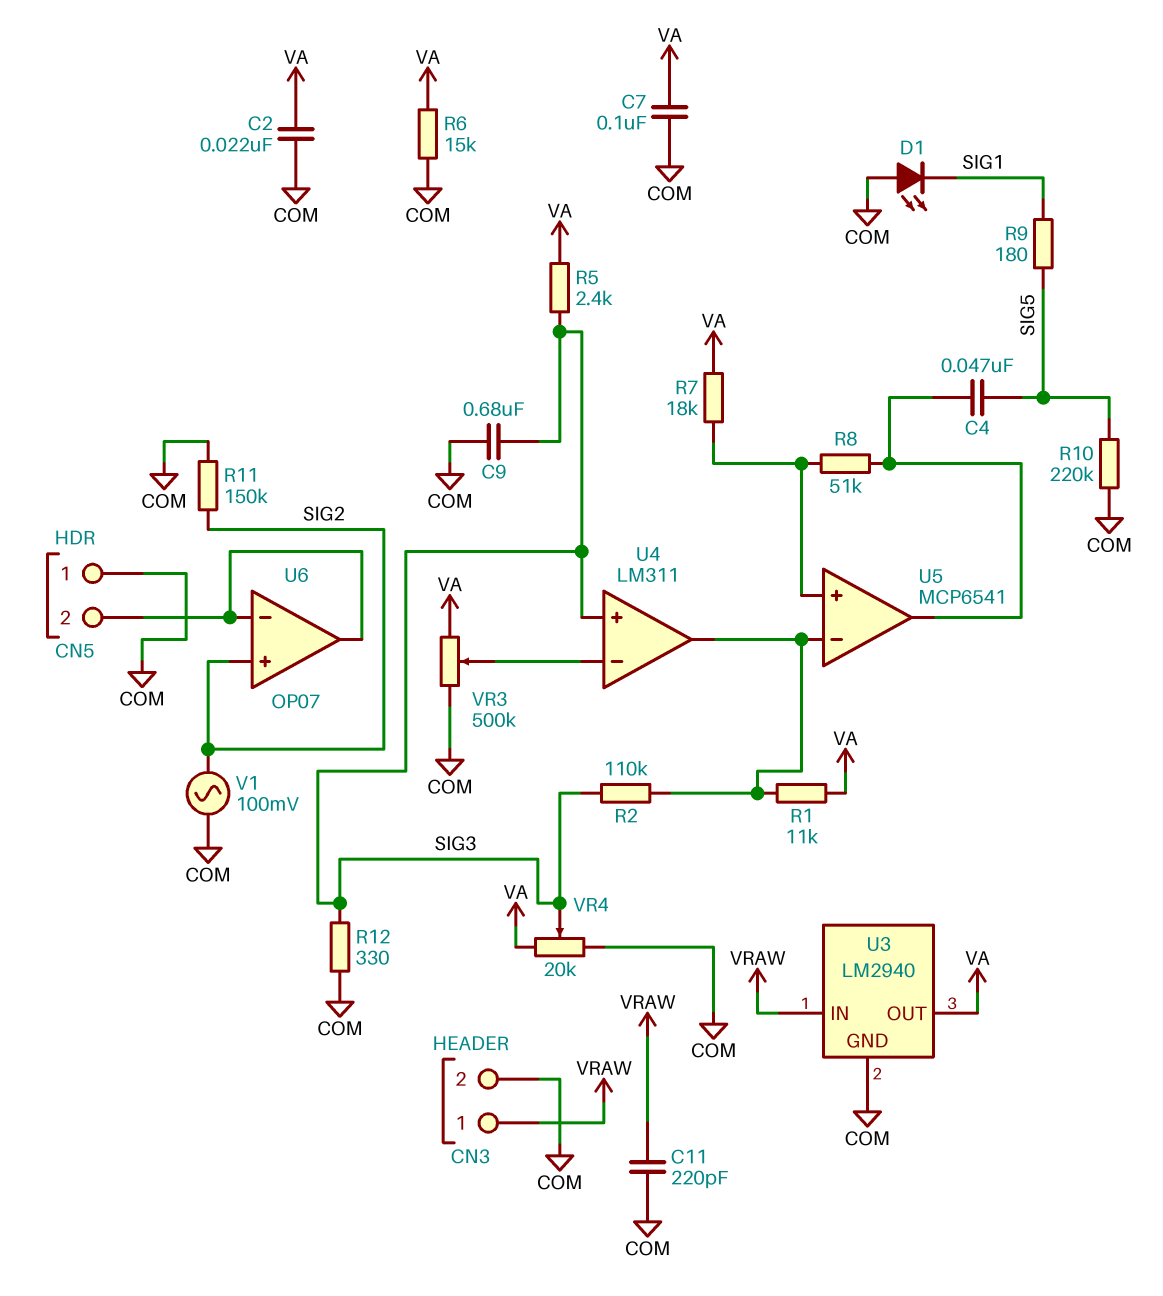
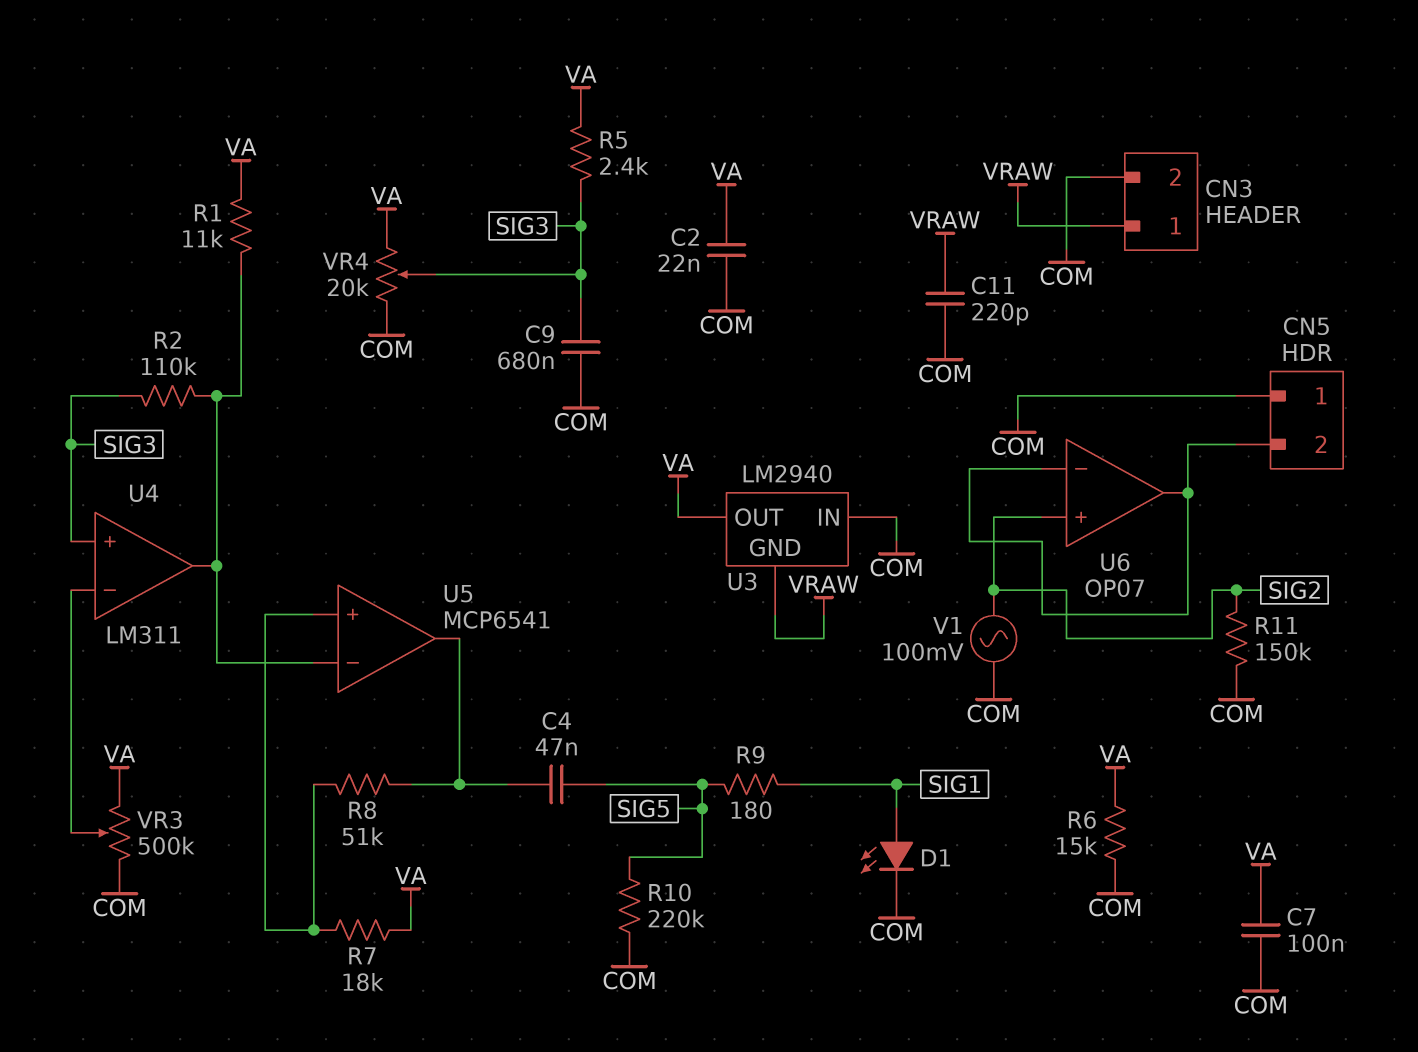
D1: LED (A COM, K SIG1) -> LED (A SIG1, K COM)
R12: 330 (COM, SIG3) -> none
U3 pin GND: COM -> VRAW
U3 pin IN: VRAW -> COM

